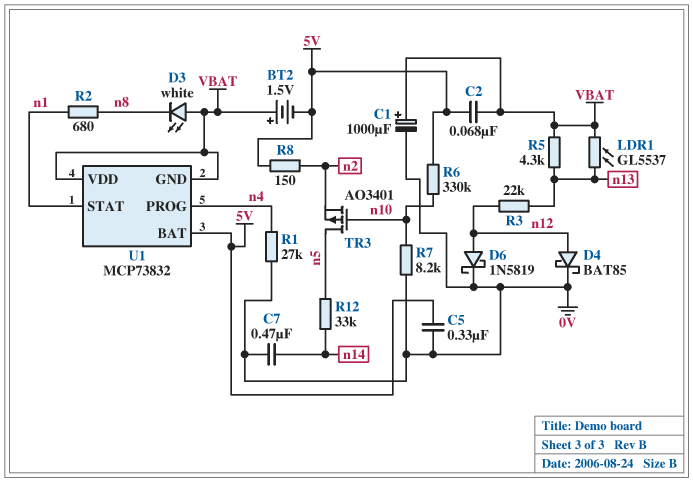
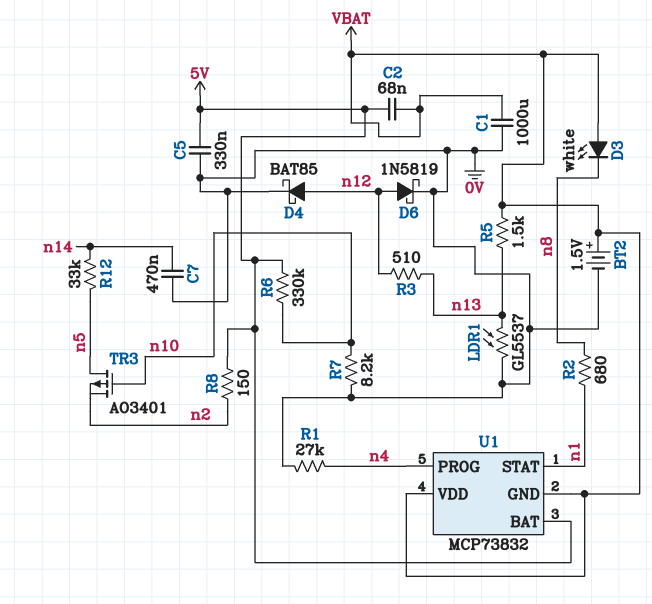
BT2: 1.5V (plus VBAT, minus 5V) -> 1.5V (plus VBAT, minus 0V)
C1: 1000uF (plus VBAT, minus 0V) -> 1000uF (0V, VBAT)
LDR1: GL5537 (VBAT, n13) -> GL5537 (0V, n13)
R3: 22k (n12, n13) -> 510 (n12, n13)
R5: 4.3k (VBAT, n13) -> 1.5k (VBAT, n13)

